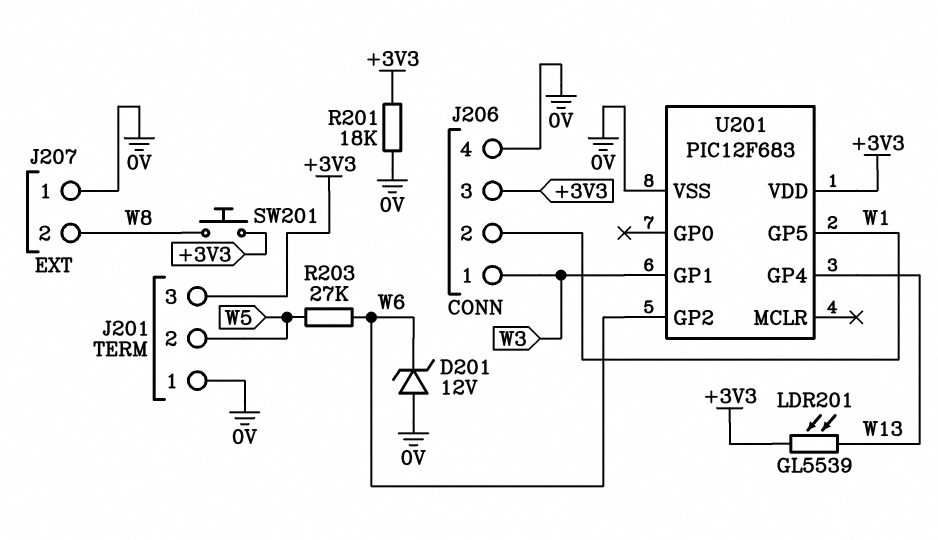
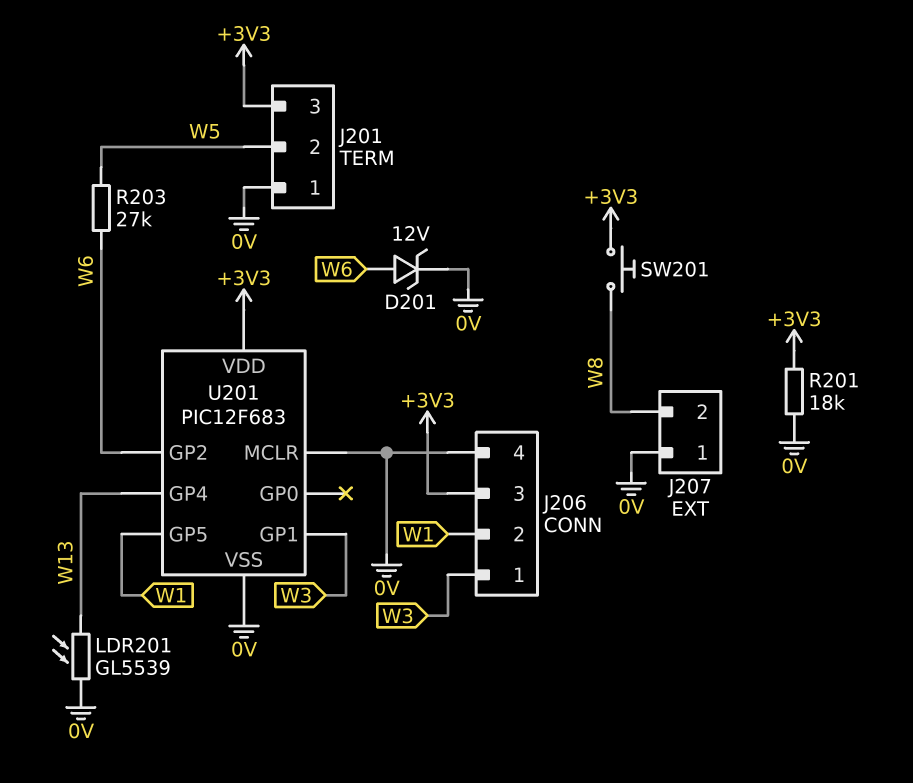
D201: zener 12V (A 0V, K W6) -> zener 12V (A W6, K 0V)
LDR201: GL5539 (+3V3, W13) -> GL5539 (0V, W13)
U201 pin MCLR: none -> 0V

